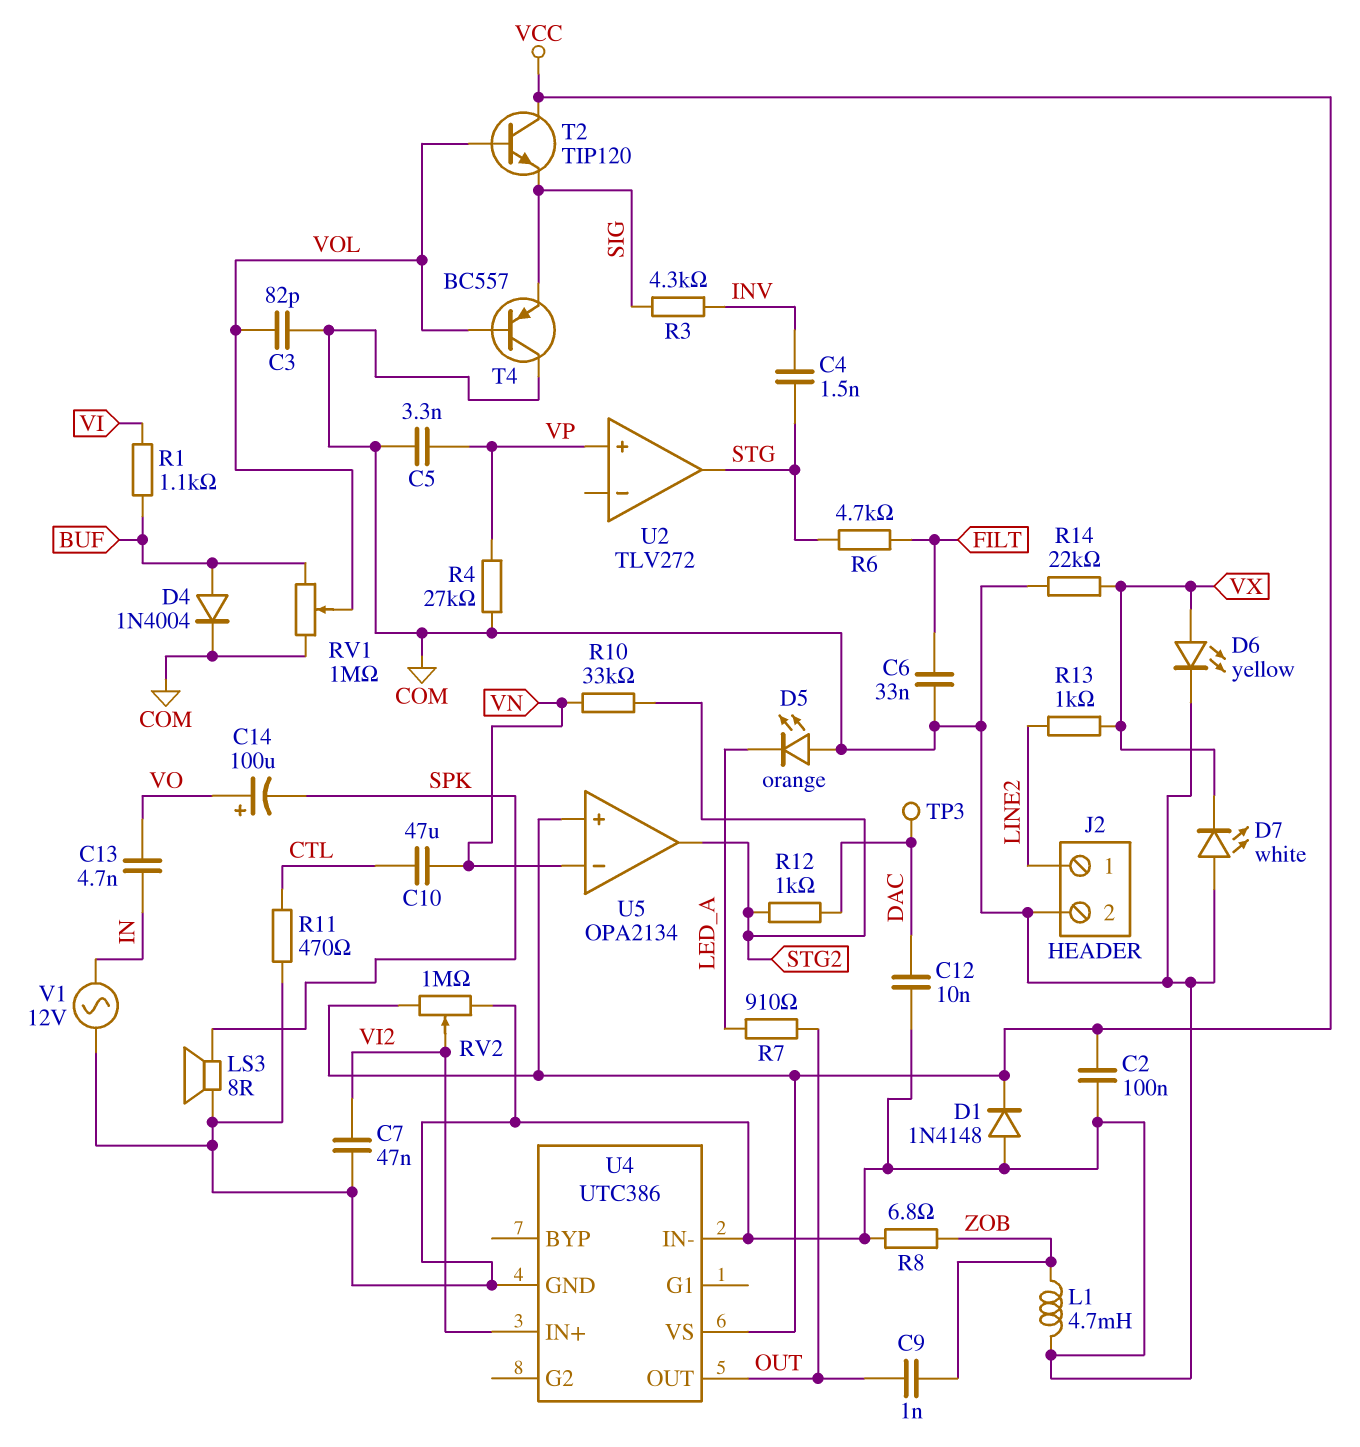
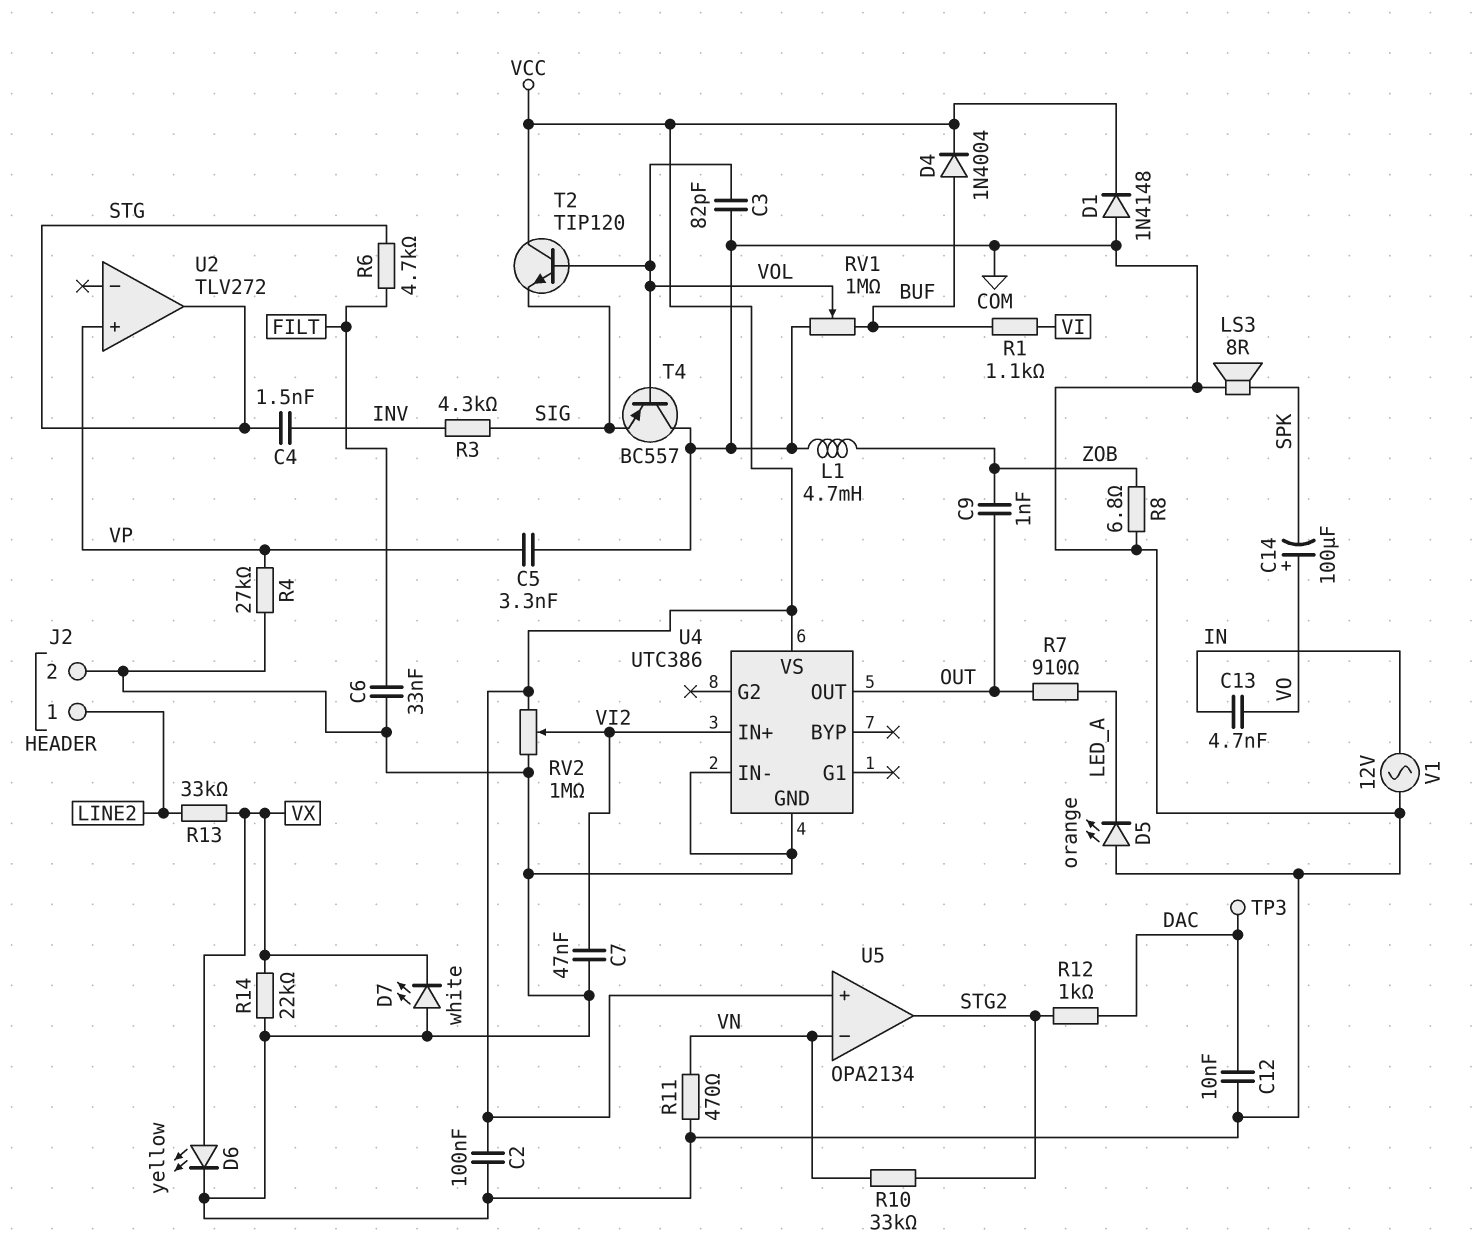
C10: 47uF (CTL, VN) -> none
D4: diode 1N4004 (A BUF, K COM) -> diode 1N4004 (A BUF, K VCC)
R11: 470 (COM, CTL) -> 470 (COM, VN)
R13: 1k (LINE2, VX) -> 33k (LINE2, VX)

